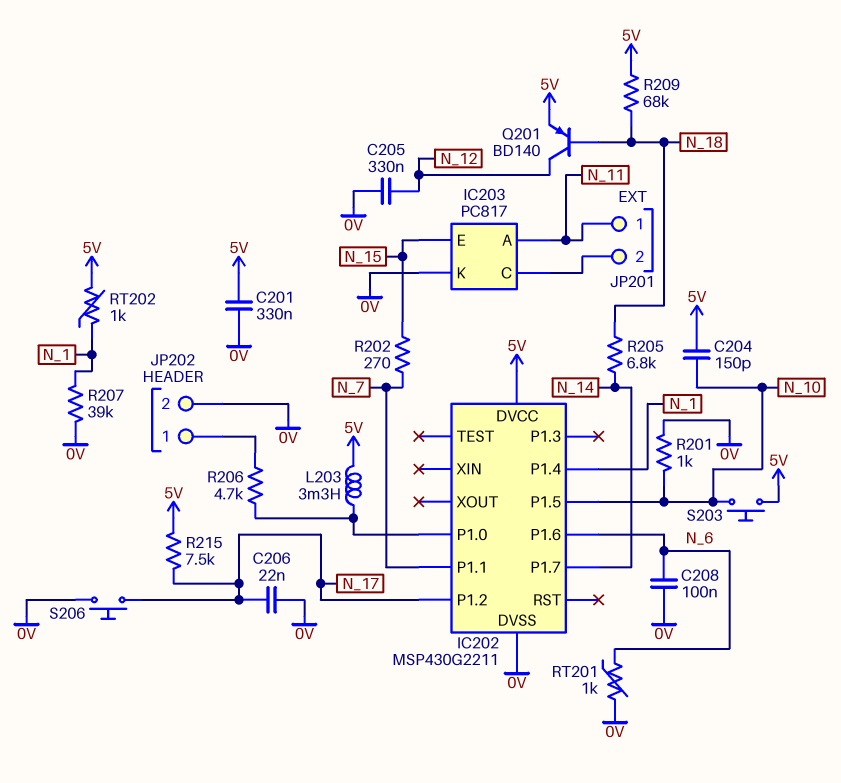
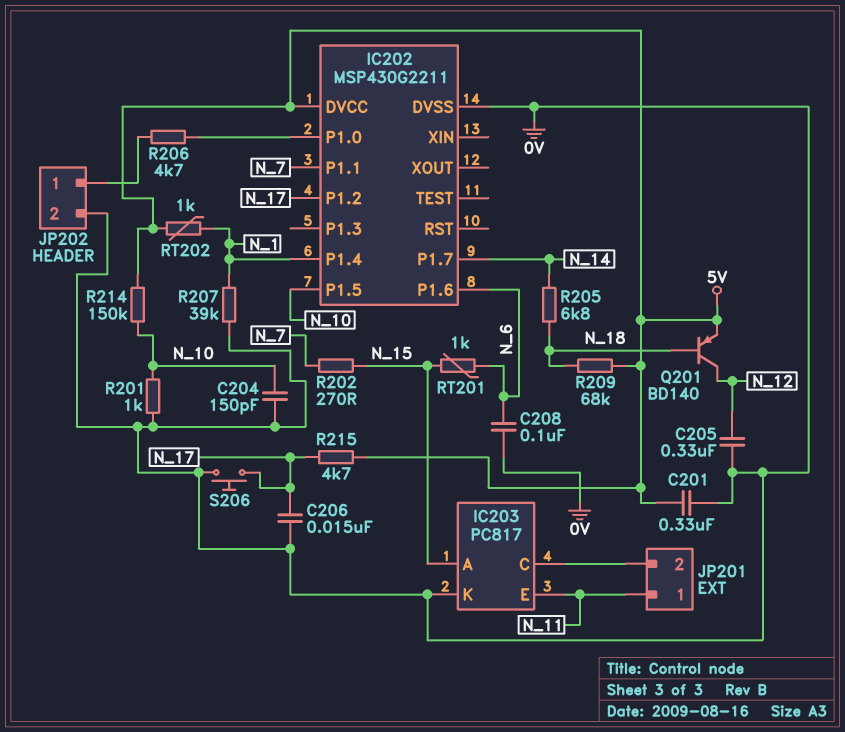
C204: 150pF (5V, N_10) -> 150pF (0V, N_10)
C206: 22nF (0V, N_17) -> 15nF (0V, N_17)
IC203 pin A: N_11 -> N_15
IC203 pin E: N_15 -> N_11
L203: 3.3mH (5V, IC202/P1.0) -> none
R214: none -> 150k (5V, N_10)
R215: 7.5k (5V, N_17) -> 4.7k (5V, N_17)
RT201: 1k (0V, N_6) -> 1k (N_6, N_15)
S203: button (5V, N_10) -> none

